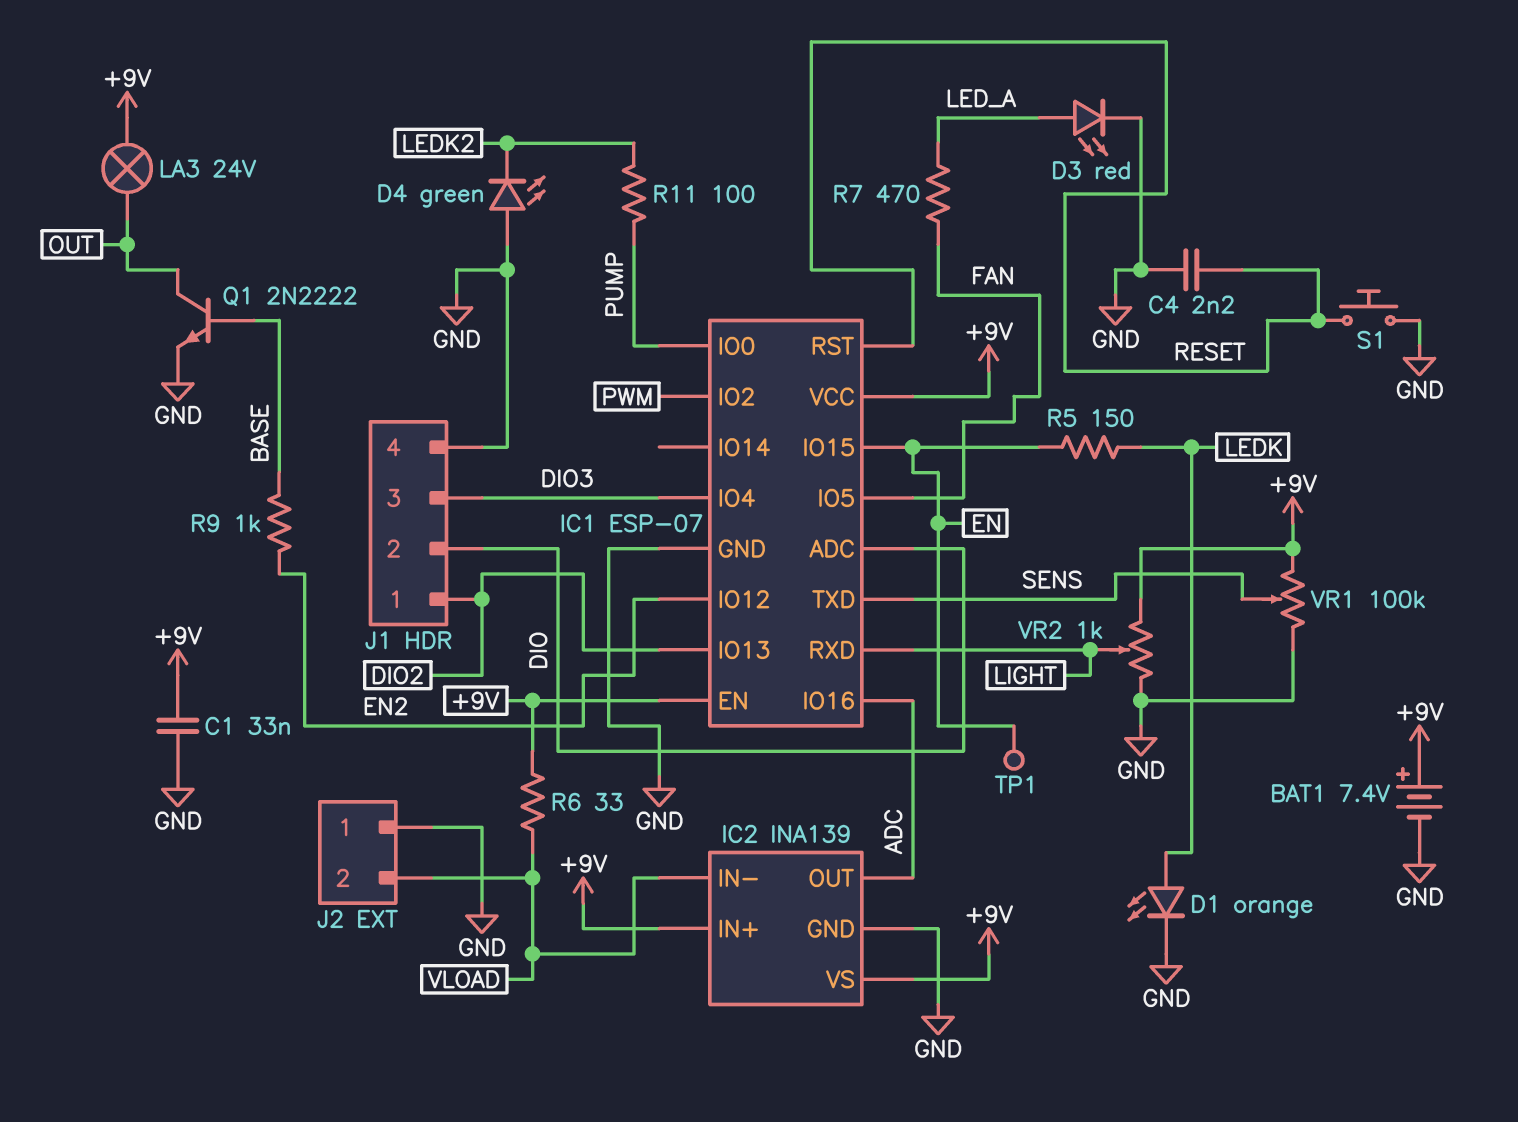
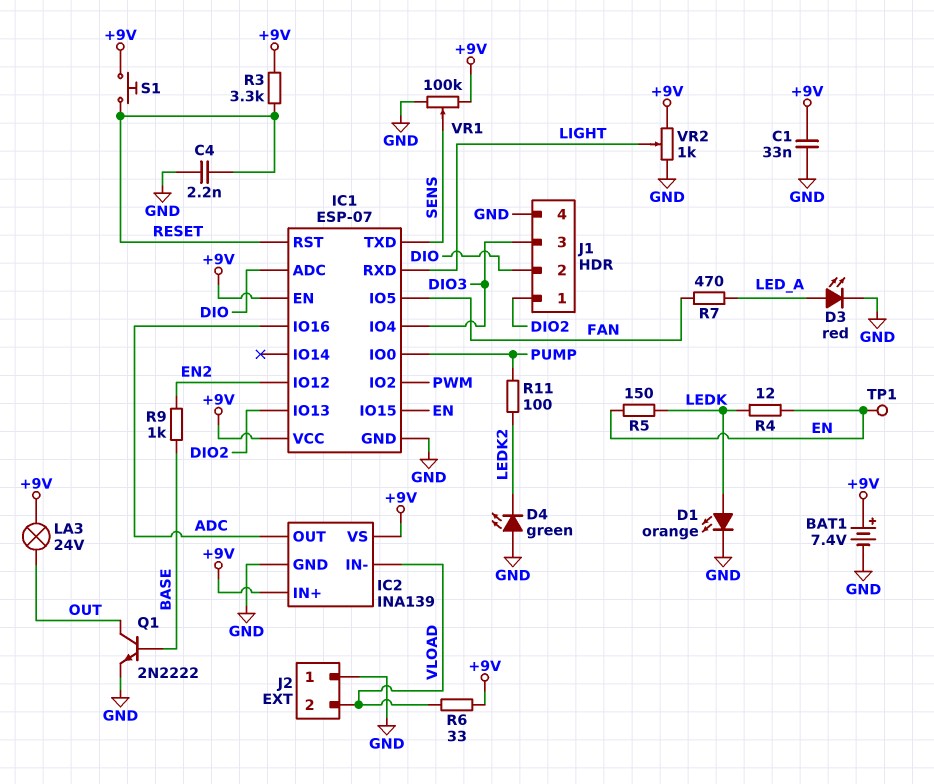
R3: none -> 3.3k (+9V, RESET)
R4: none -> 12 (EN, LEDK)
S1: button (GND, RESET) -> button (+9V, RESET)

